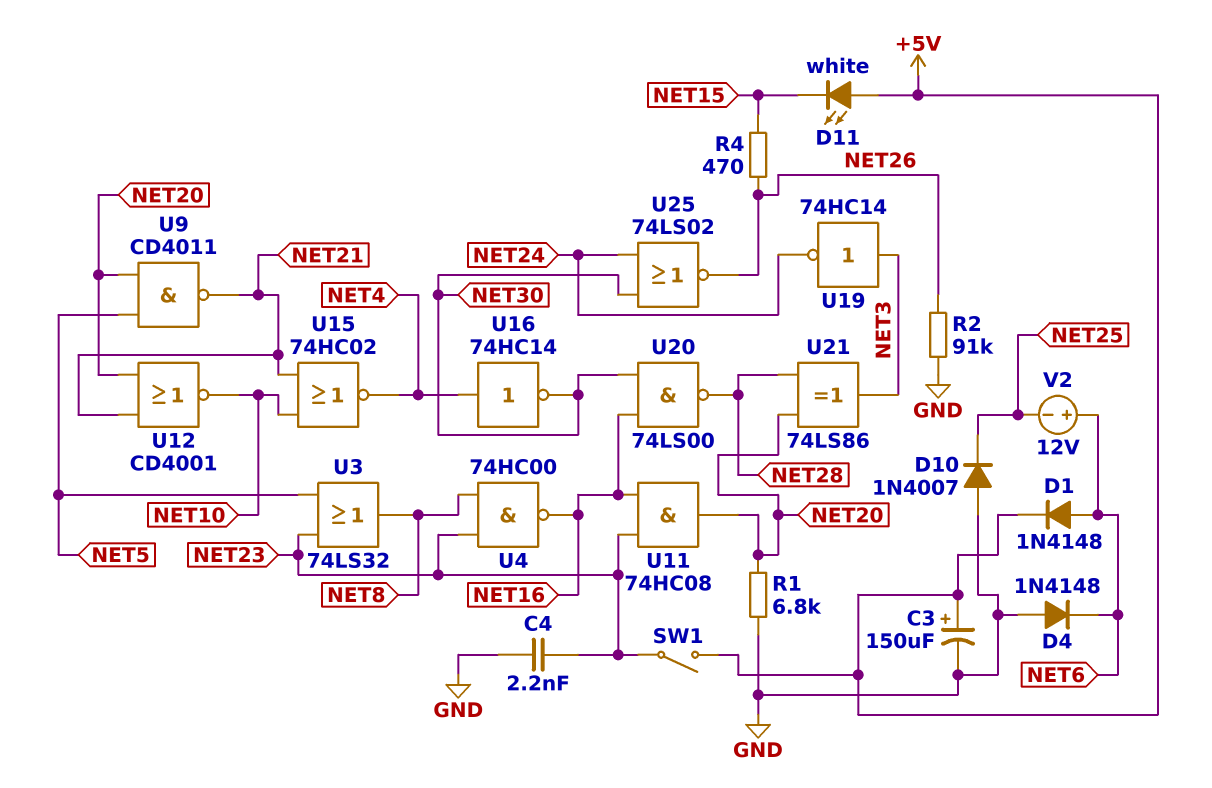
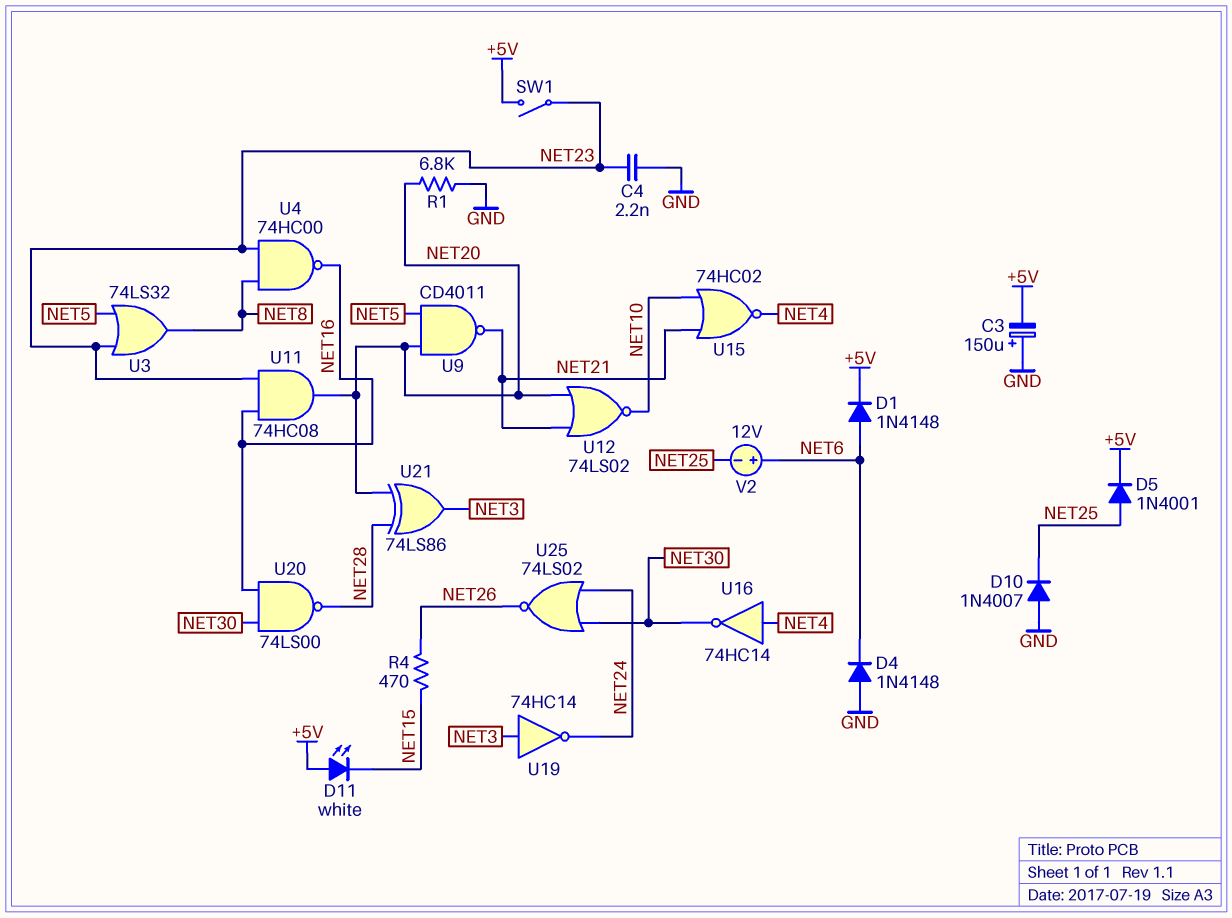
C3: 150uF (plus +5V, minus GND) -> 150uF (plus GND, minus +5V)
D5: none -> diode 1N4001 (A NET25, K +5V)
R2: 91k (GND, NET26) -> none
U12: NOR CD4001 (in NET20, in NET21, out NET10) -> NOR 74LS02 (in NET20, in NET21, out NET10)

